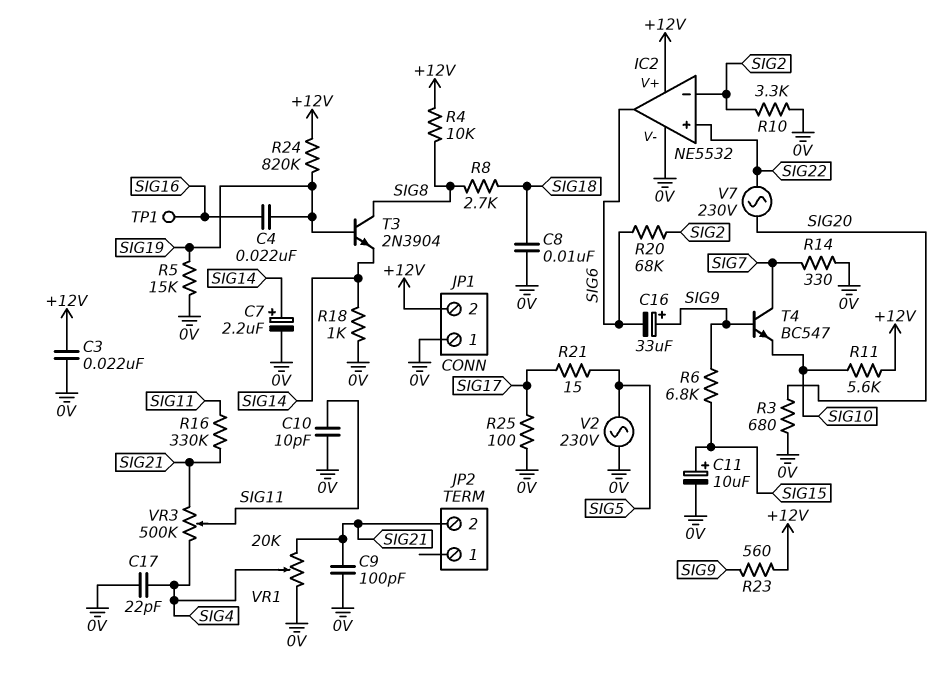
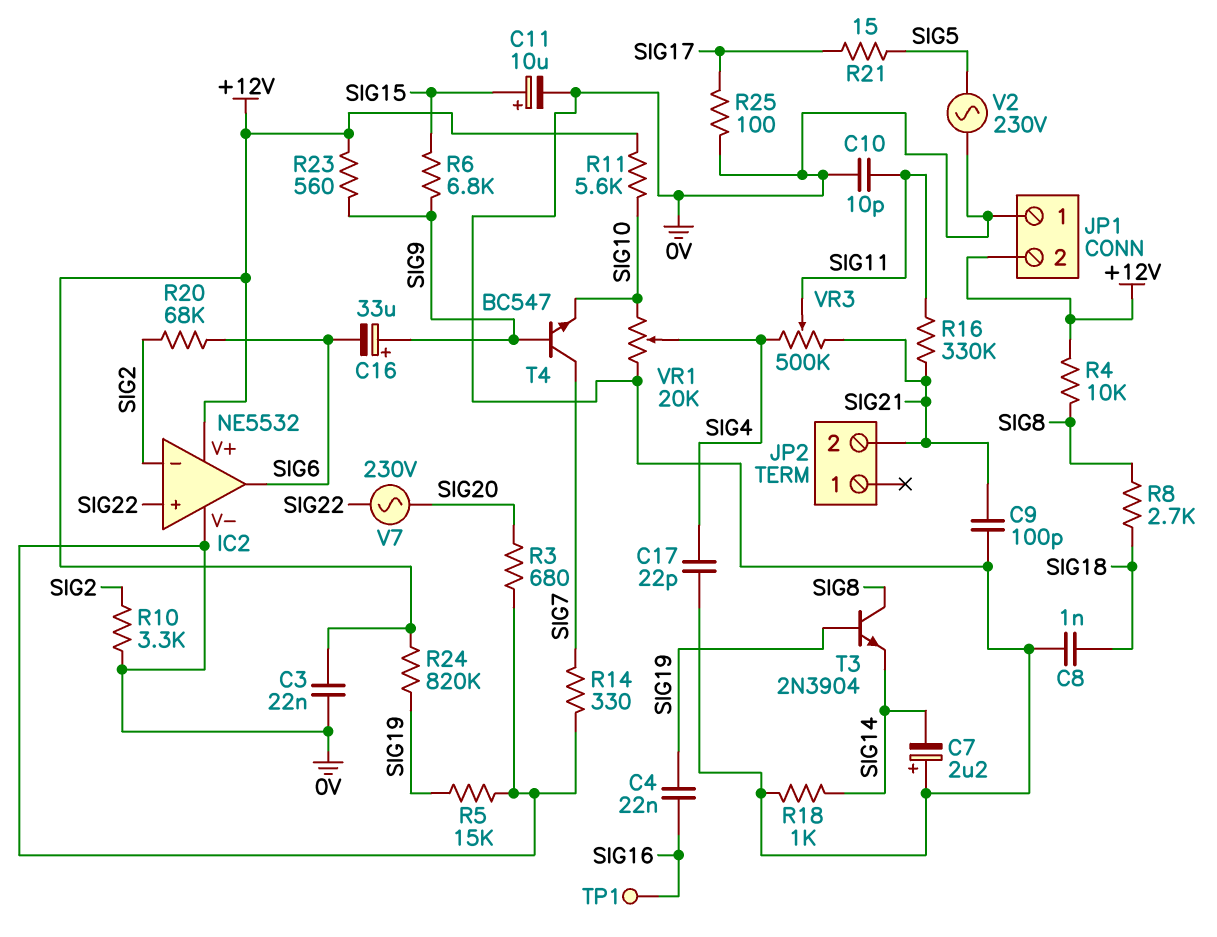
C7: 2.2uF (plus SIG14, minus 0V) -> 2.2uF (plus 0V, minus SIG14)
C8: 10nF (0V, SIG18) -> 1nF (0V, SIG18)
VR1: 20k (0V, SIG21, wiper SIG4) -> 20k (0V, SIG10, wiper SIG4)

